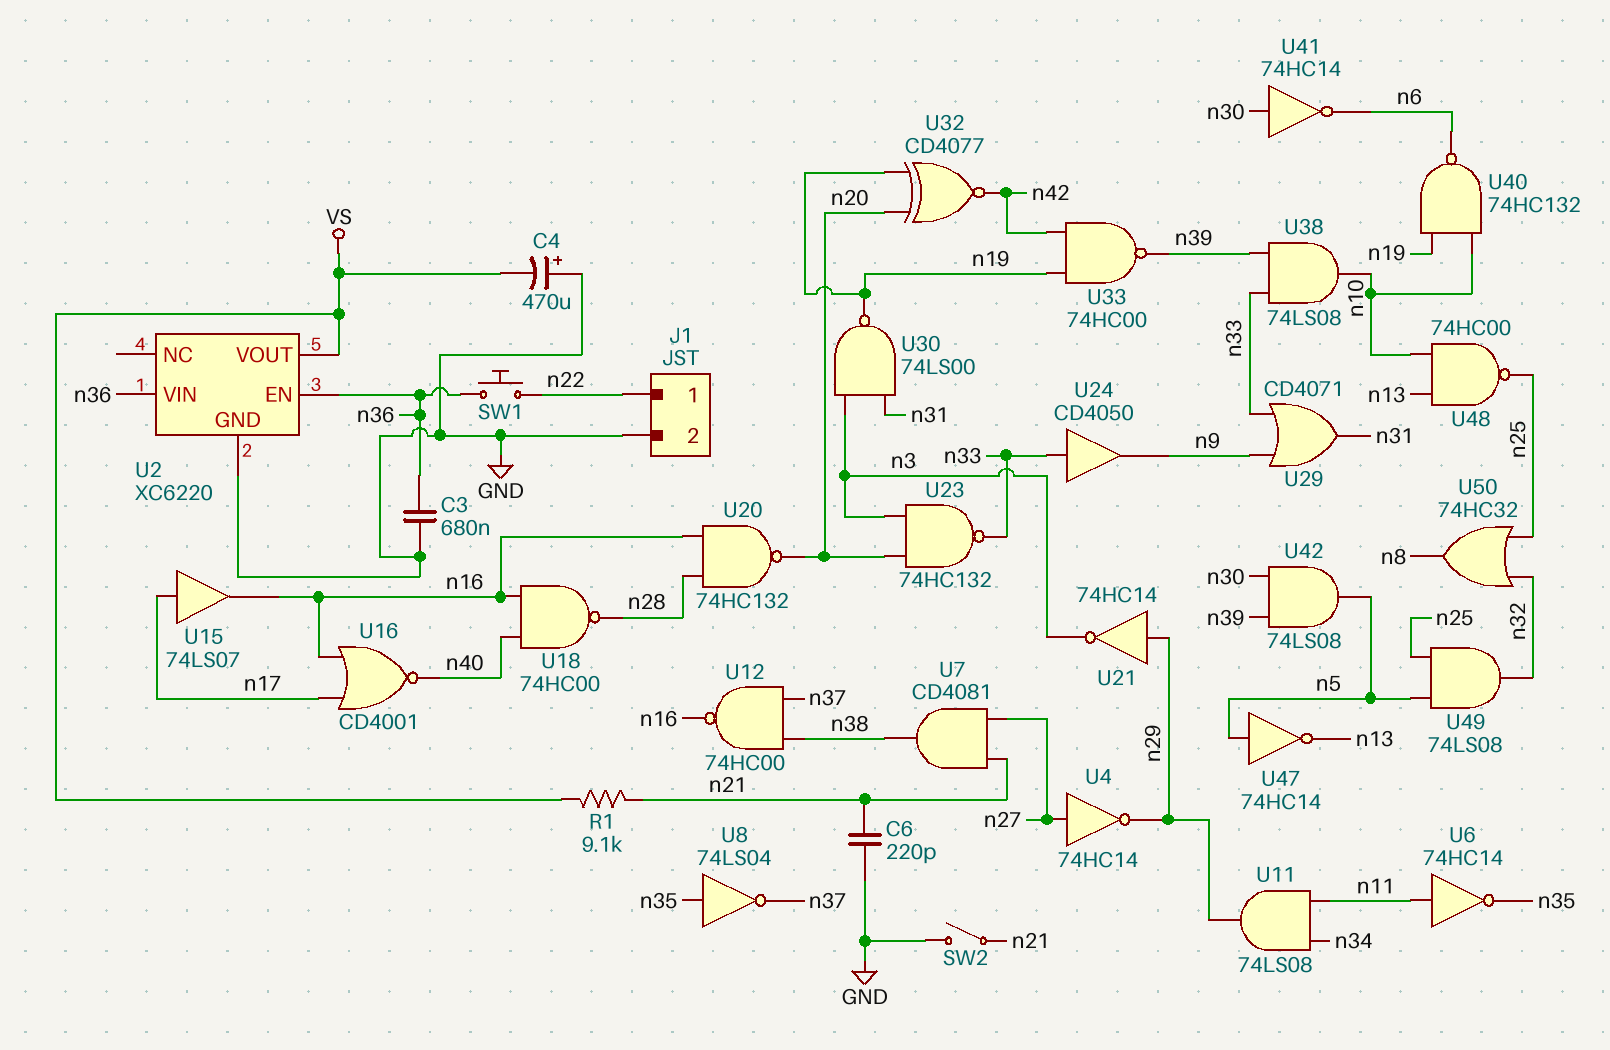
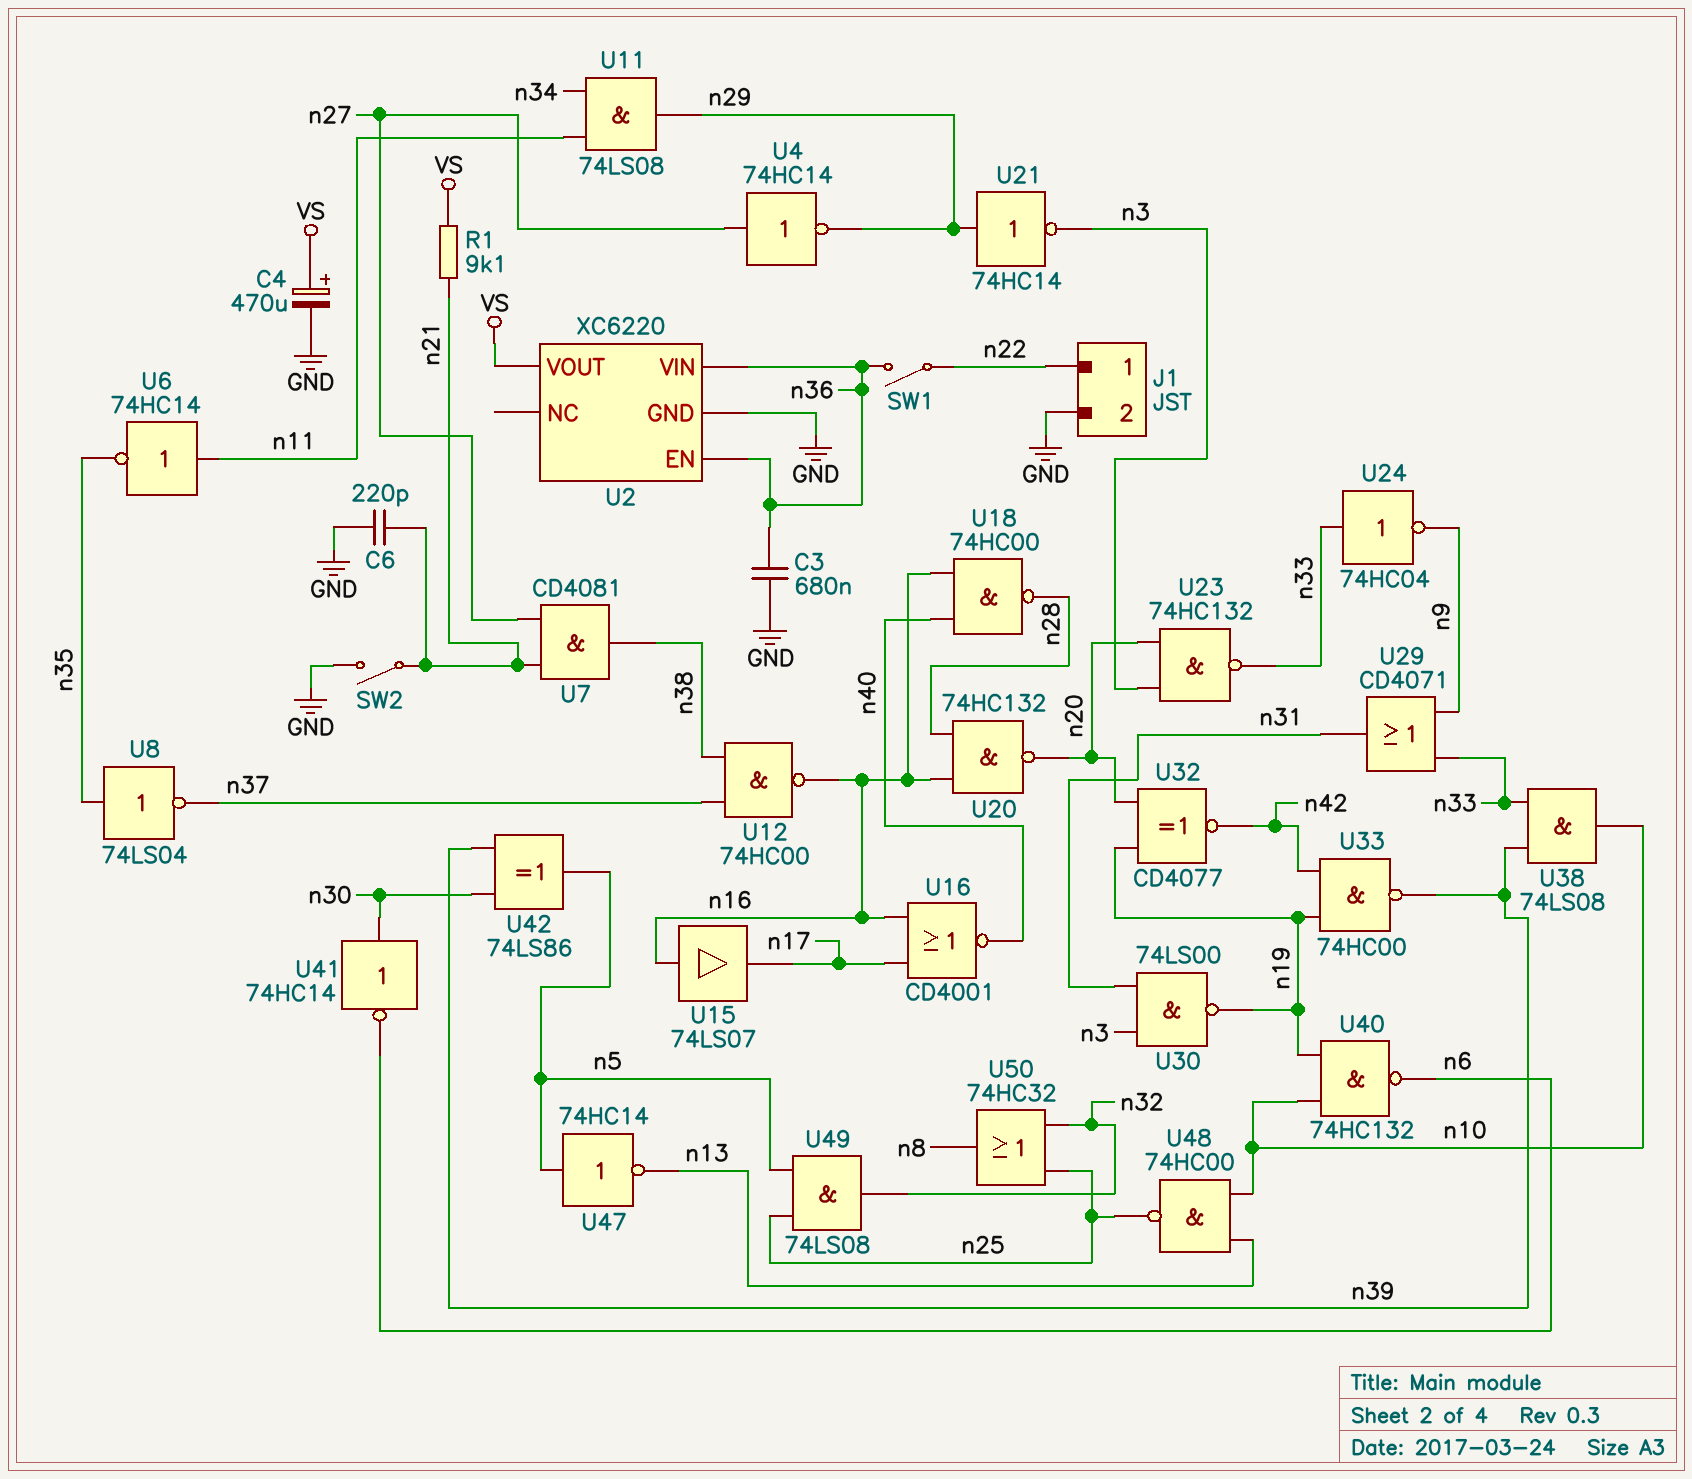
C4: 470uF (plus GND, minus VS) -> 470uF (plus VS, minus GND)
SW1: button (n22, n36) -> switch (n22, n36)
U15: buffer 74LS07 (in n17, out n16) -> buffer 74LS07 (in n16, out n17)
U24: buffer CD4050 (in n33, out n9) -> NOT 74HC04 (in n33, out n9)
U42: AND 74LS08 (in n30, in n39, out n5) -> XOR 74LS86 (in n30, in n39, out n5)

